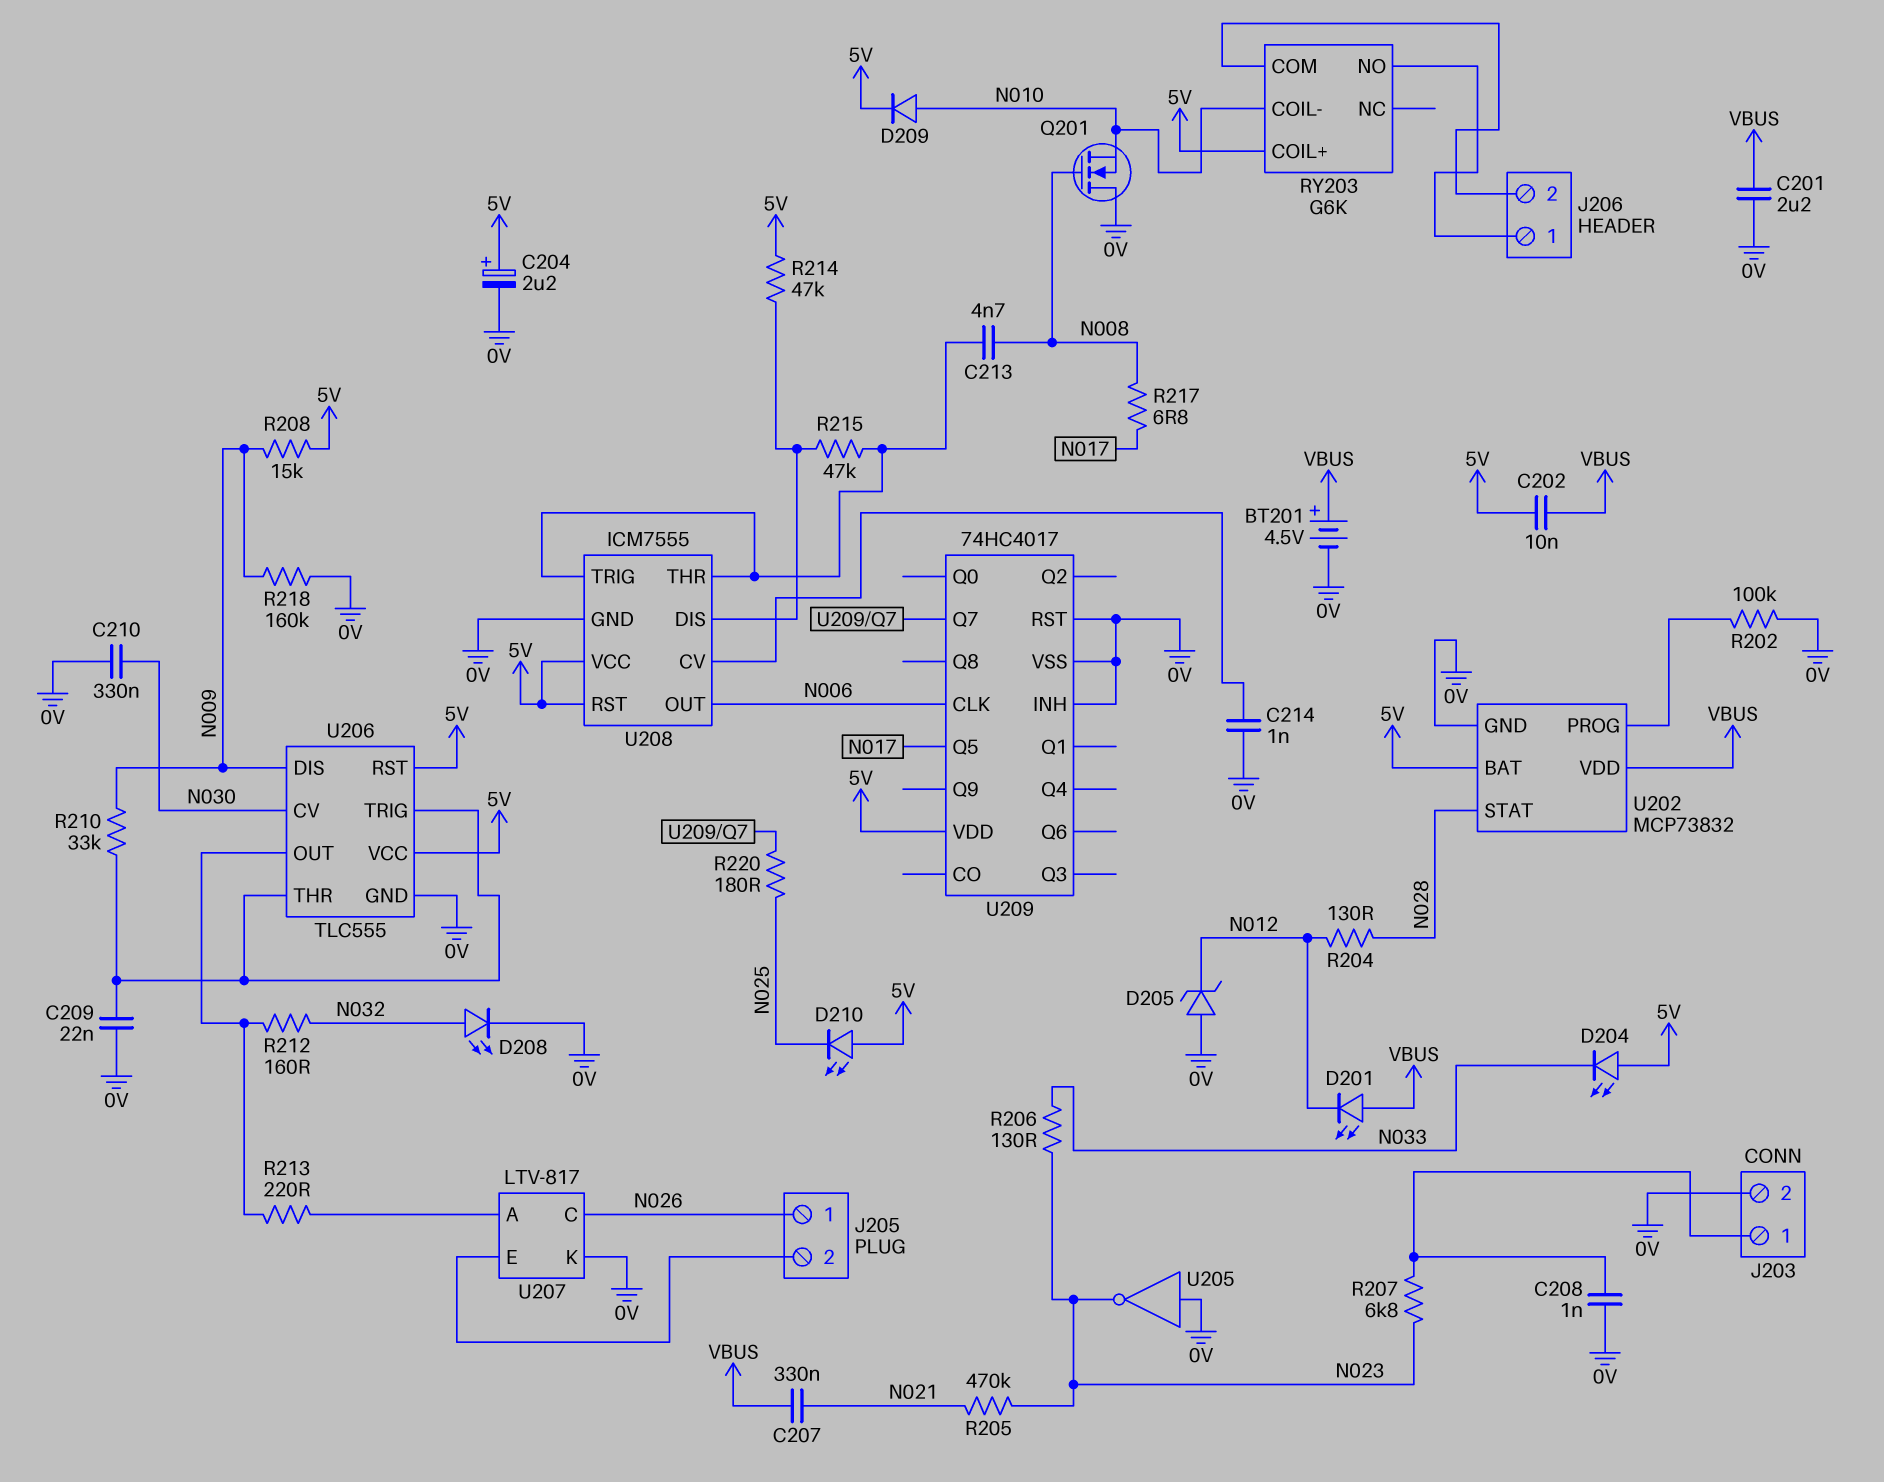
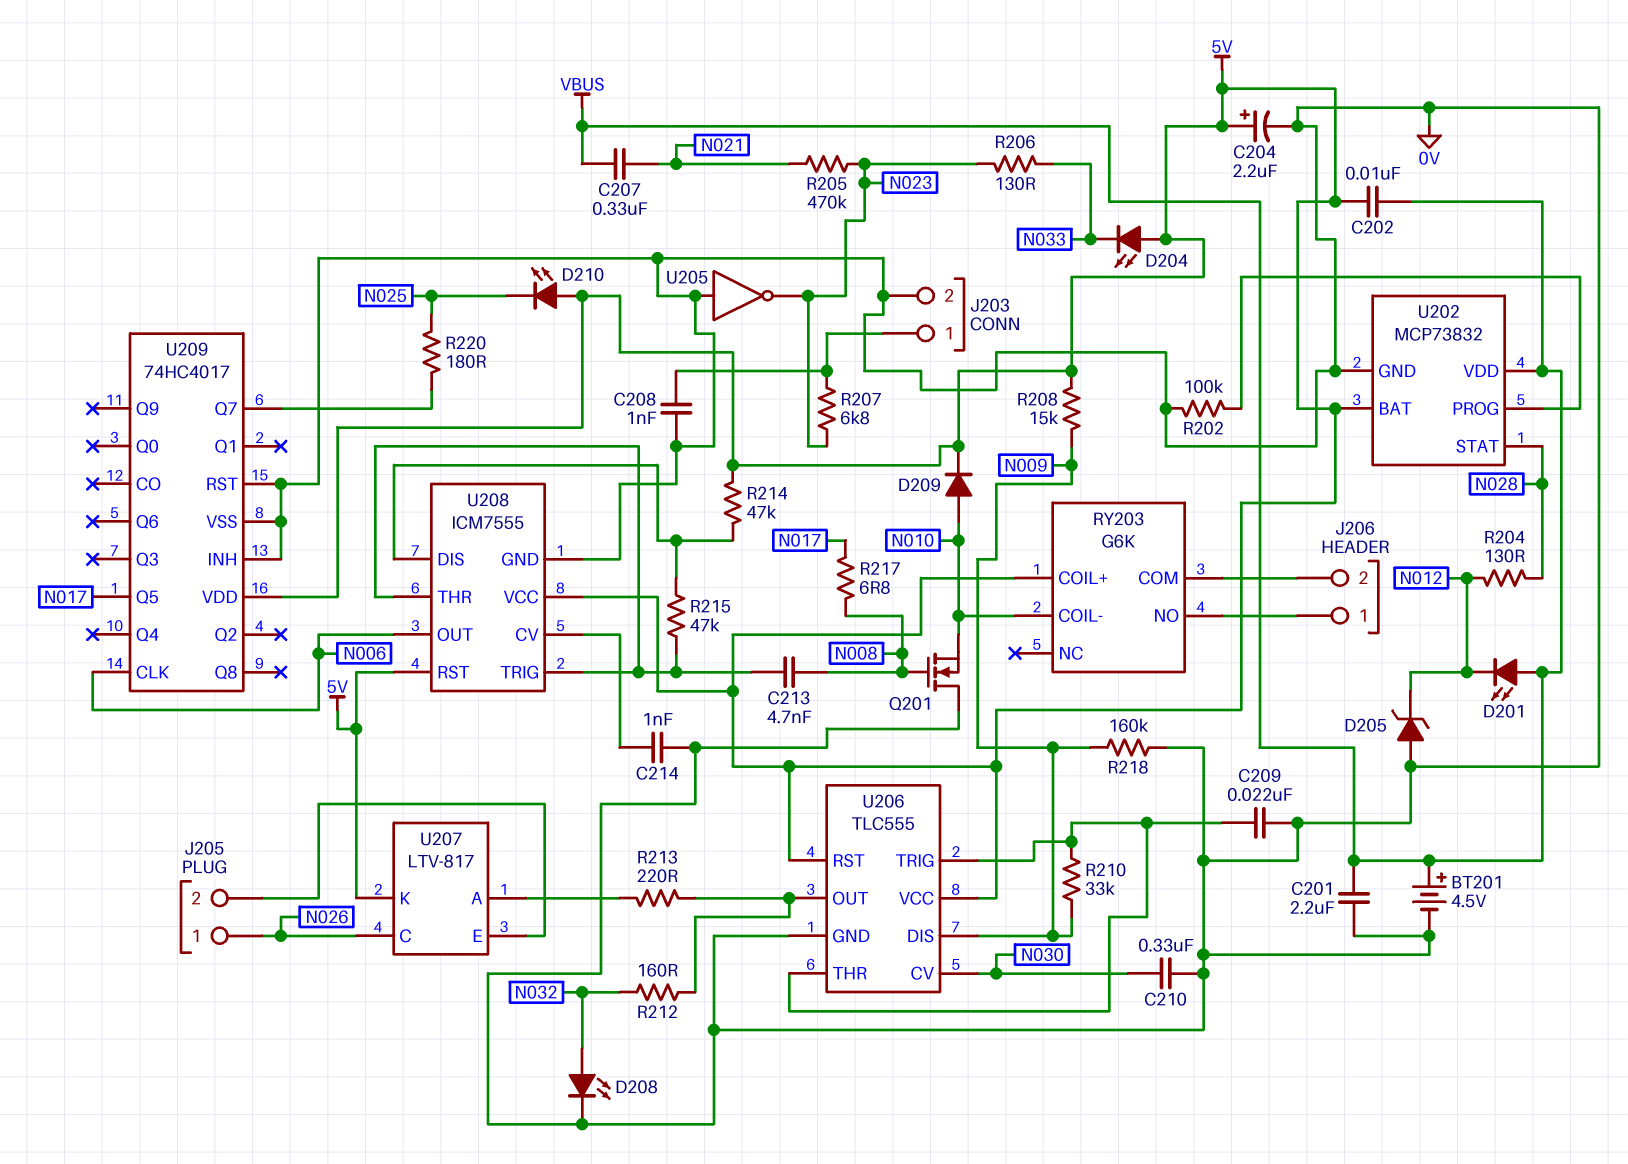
U207 pin K: 0V -> 5V

